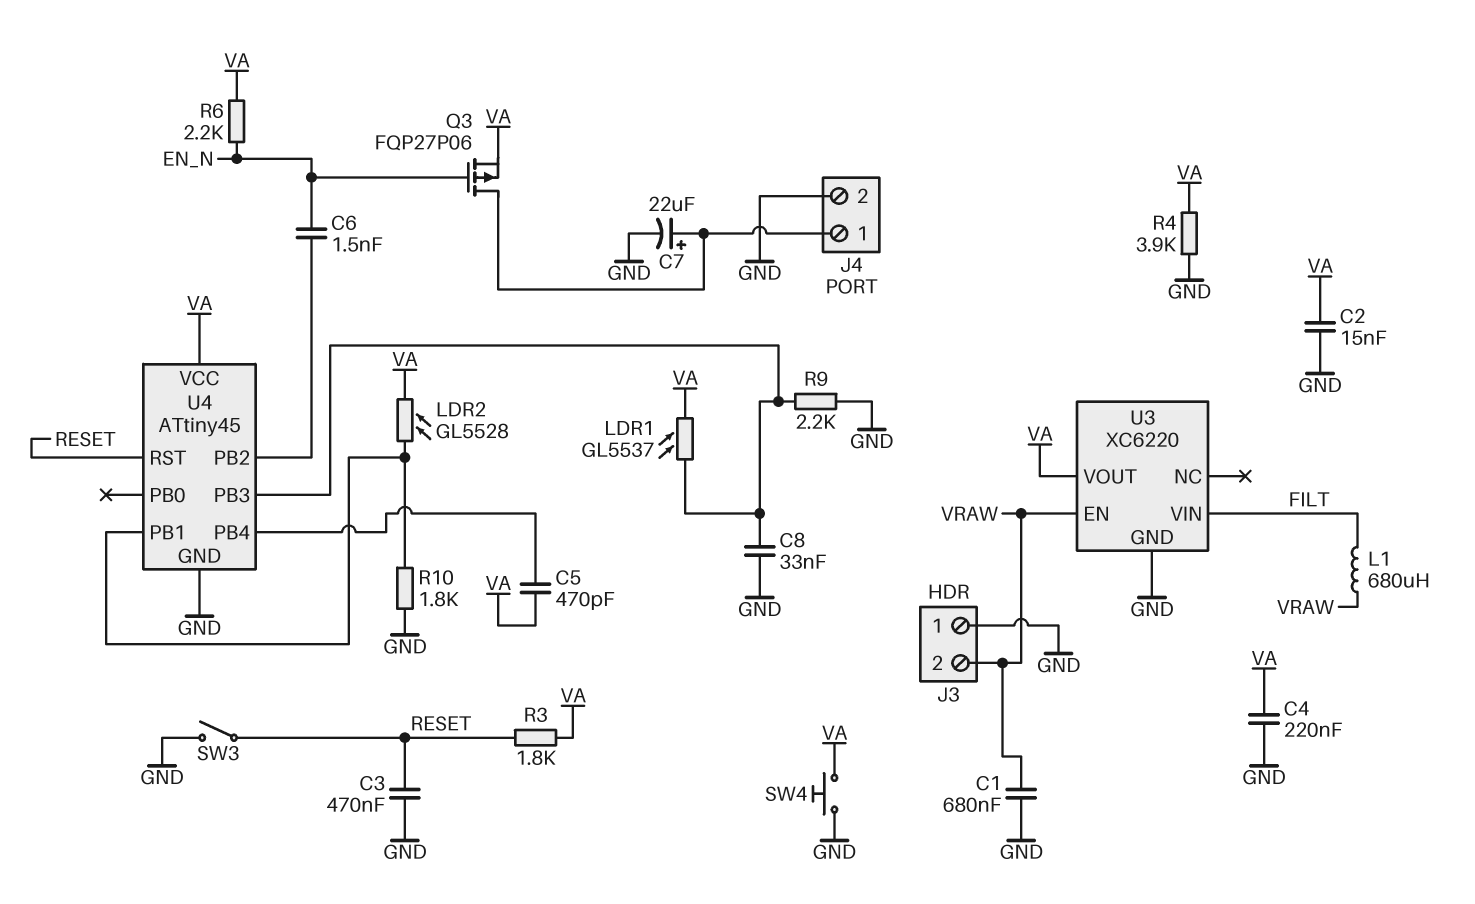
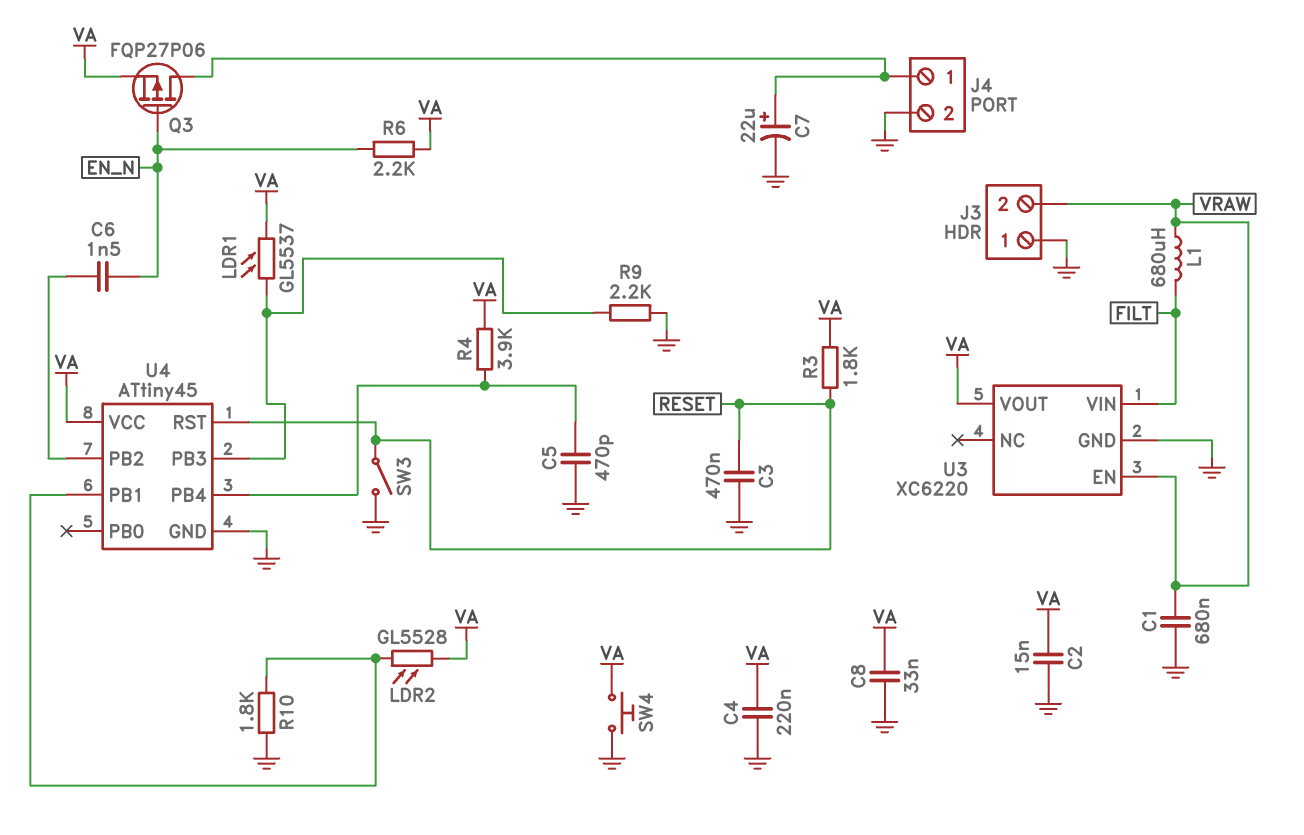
C5: 470pF (U4/PB4, VA) -> 470pF (GND, U4/PB4)
C8: 33nF (GND, U4/PB3) -> 33nF (GND, VA)
R4: 3.9k (GND, VA) -> 3.9k (U4/PB4, VA)

